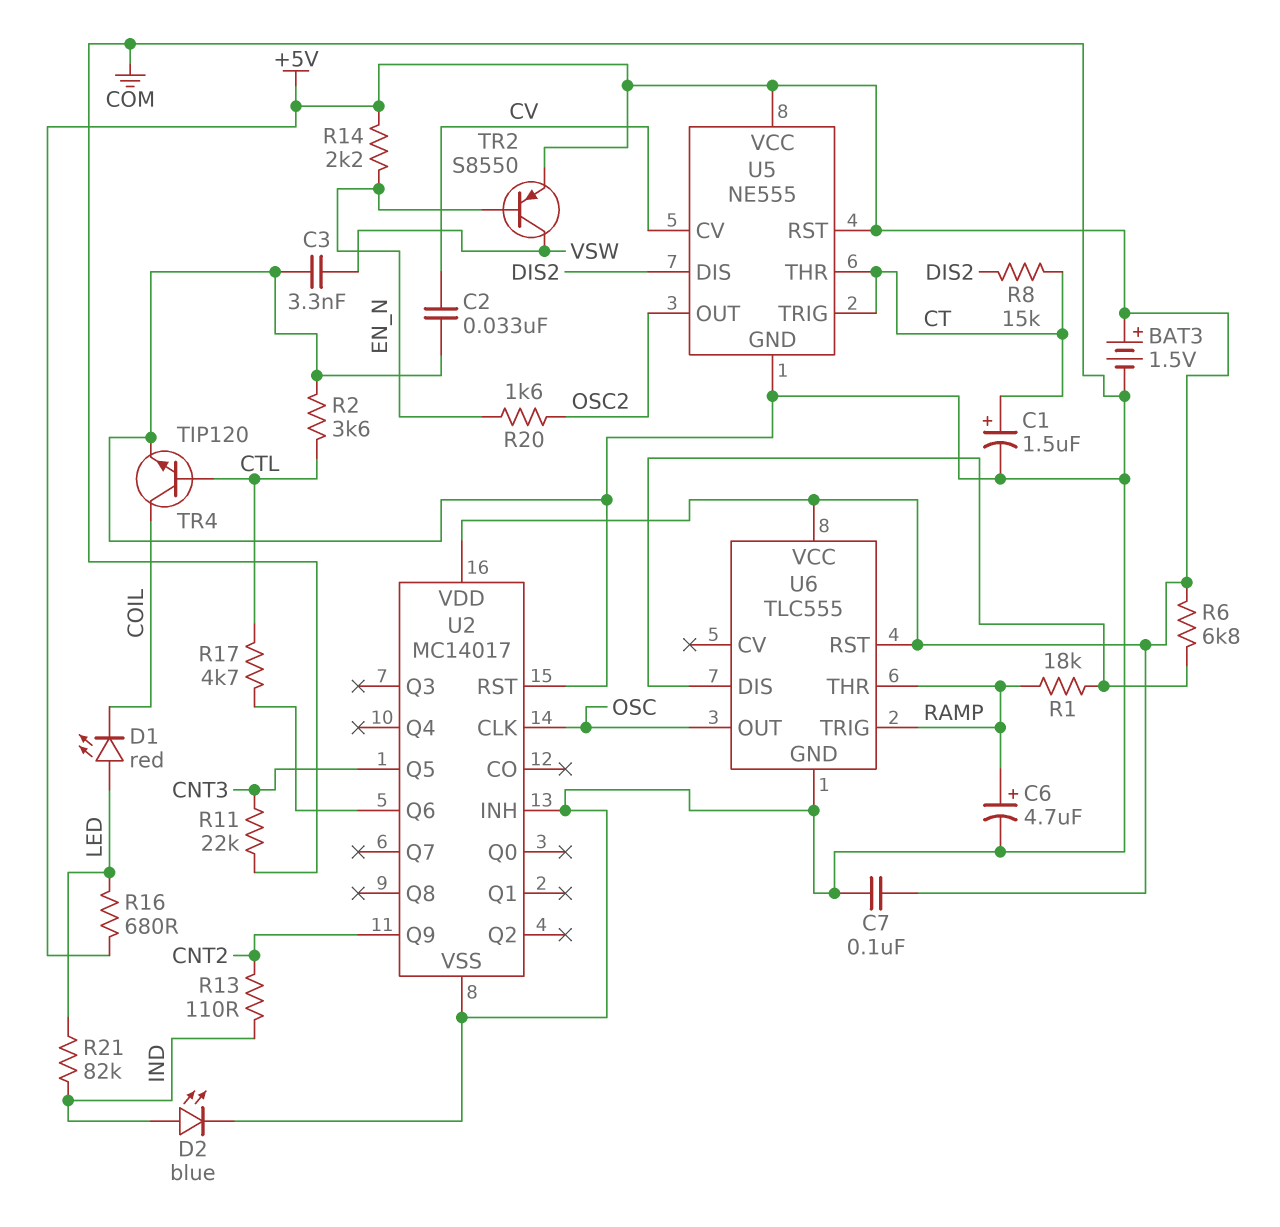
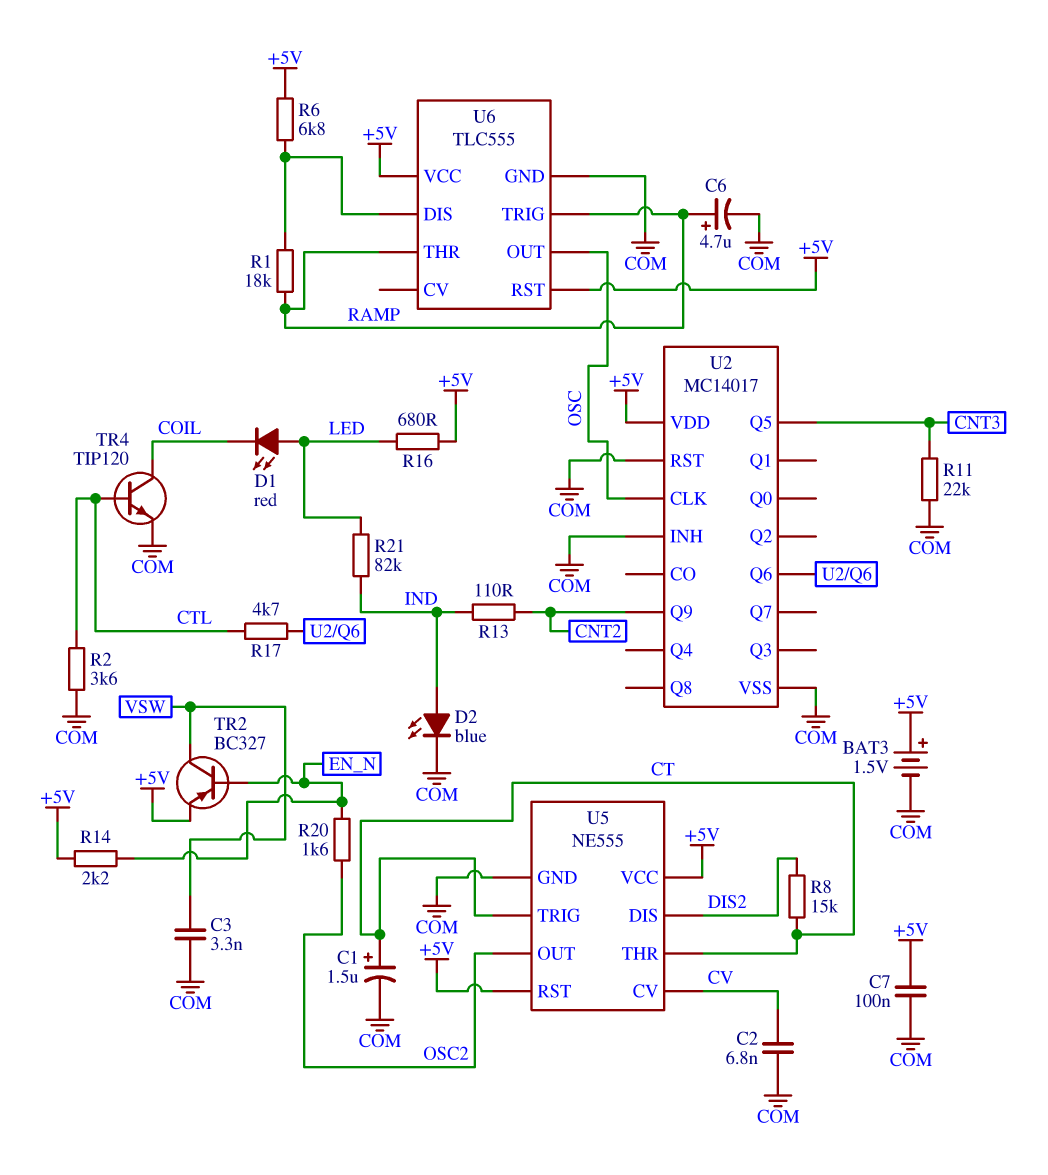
C2: 33nF (COM, CV) -> 6.8nF (COM, CV)
TR2: PNP S8550 (B EN_N, C VSW, E +5V) -> PNP BC327 (B EN_N, C VSW, E +5V)

